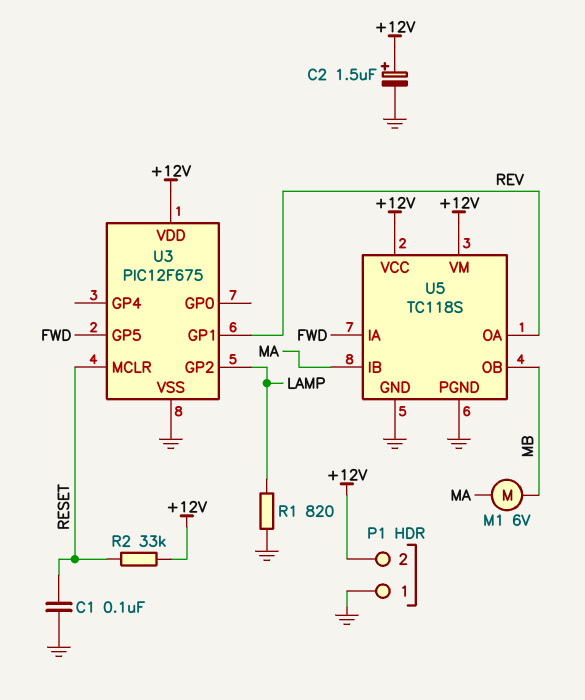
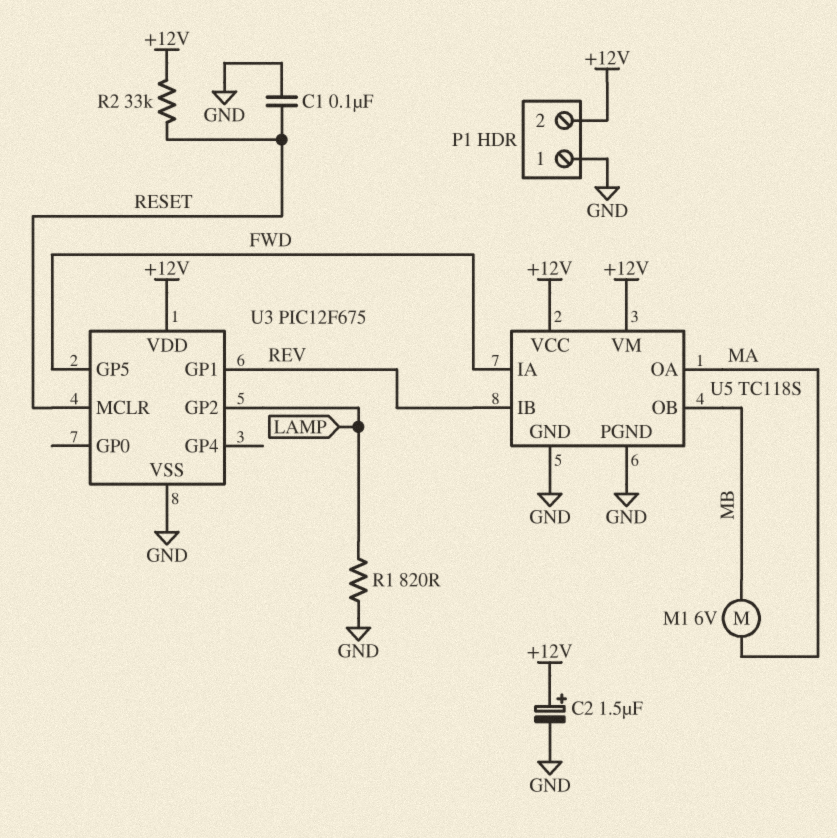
U5 pin IB: MA -> REV
U5 pin OA: REV -> MA

